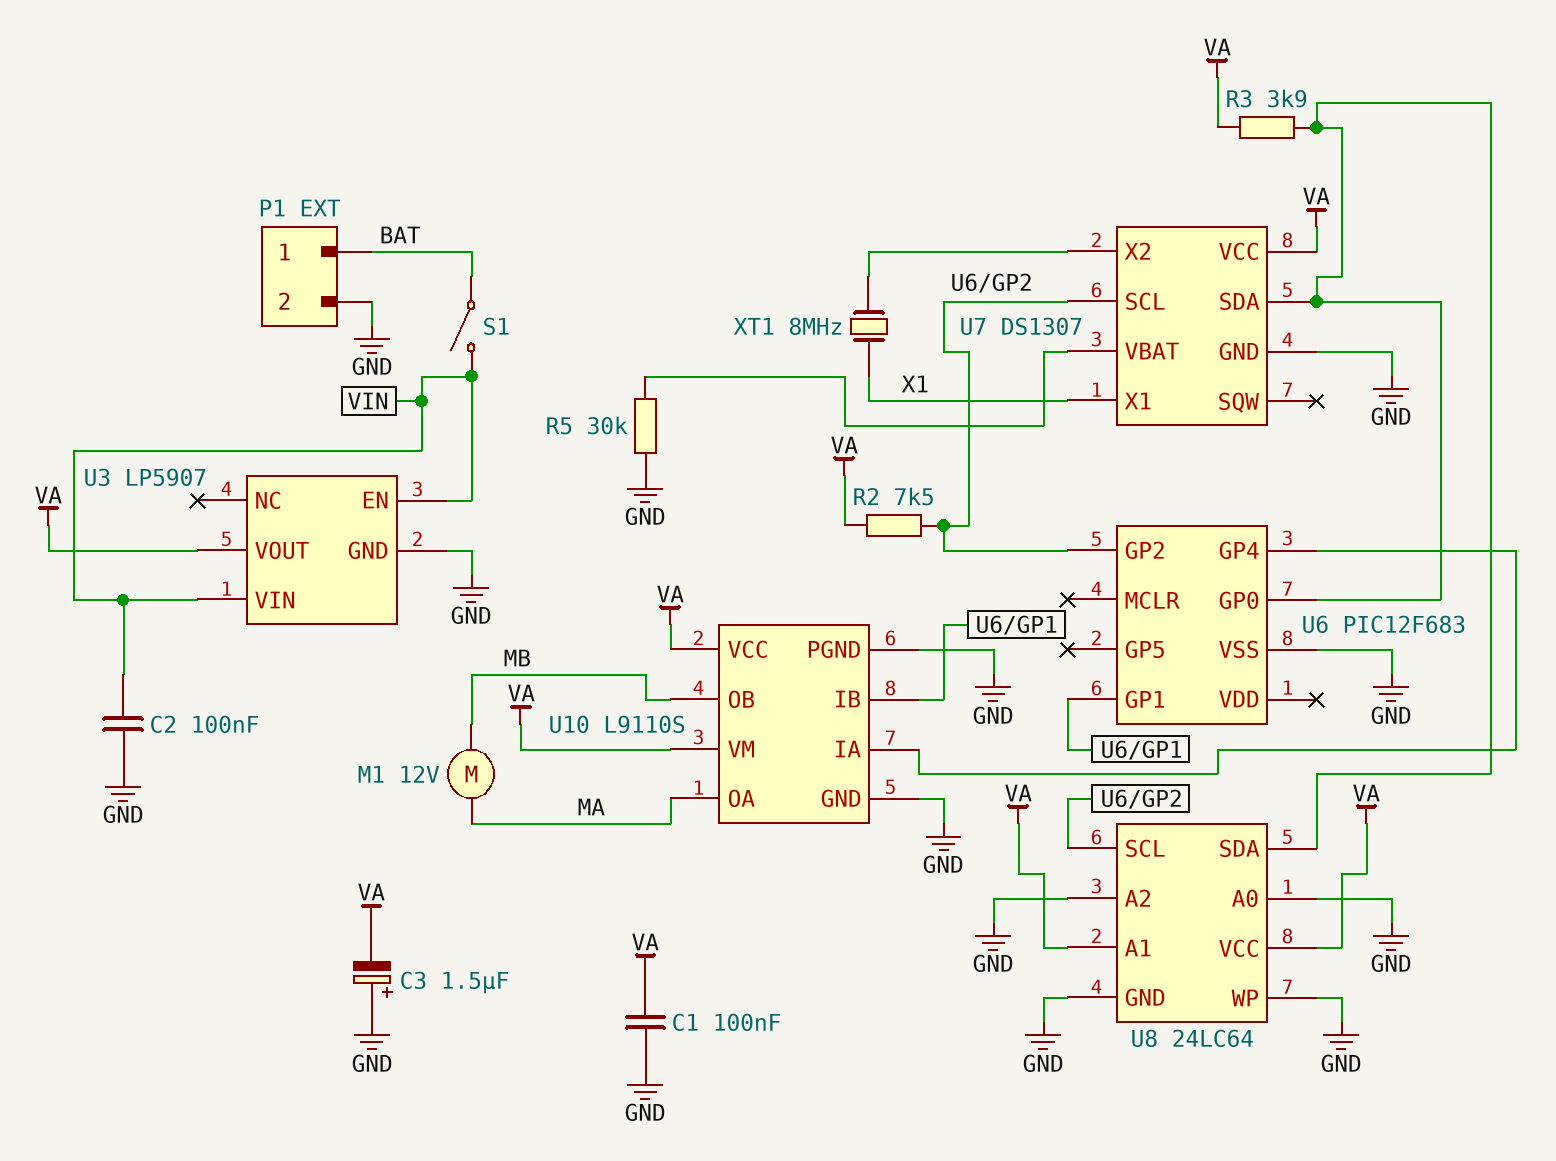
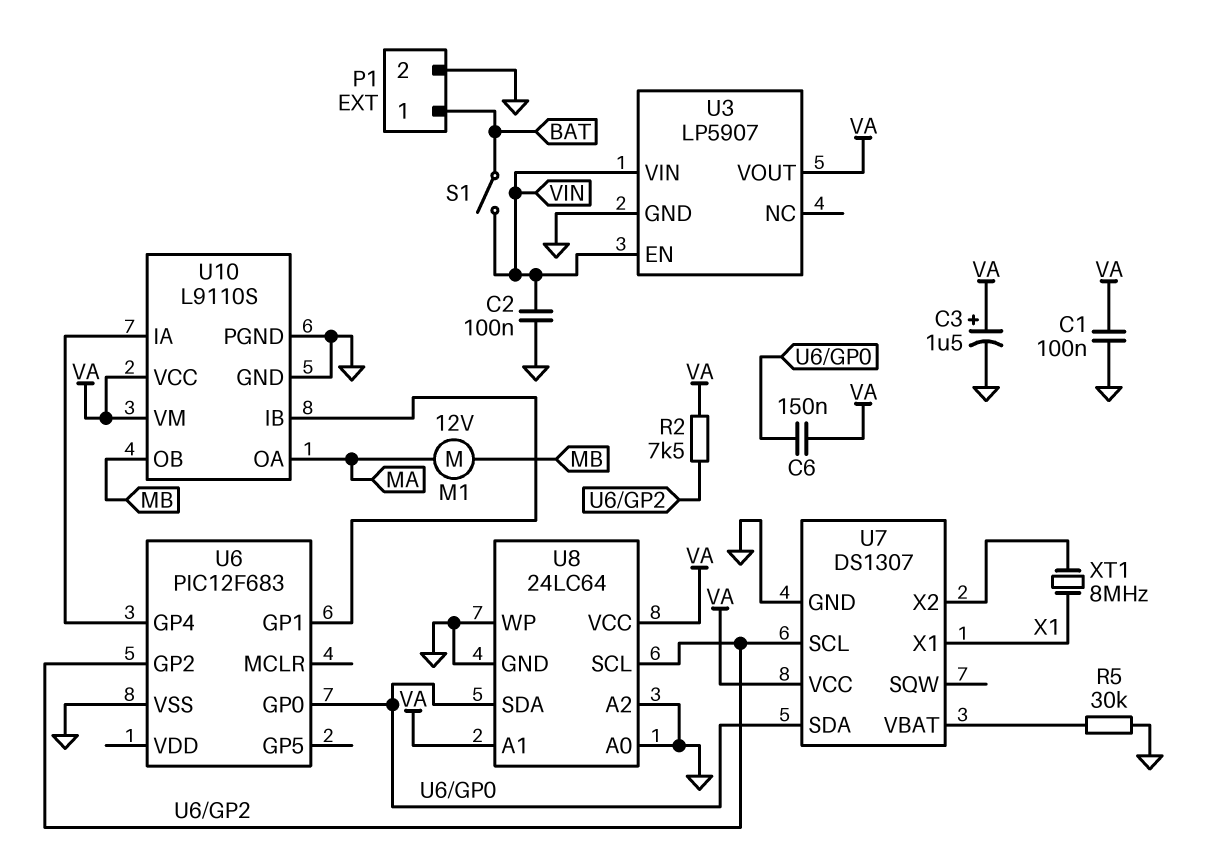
C3: 1.5uF (plus GND, minus VA) -> 1.5uF (plus VA, minus GND)
C6: none -> 150nF (U6/GP0, VA)
R3: 3.9k (U6/GP0, VA) -> none

